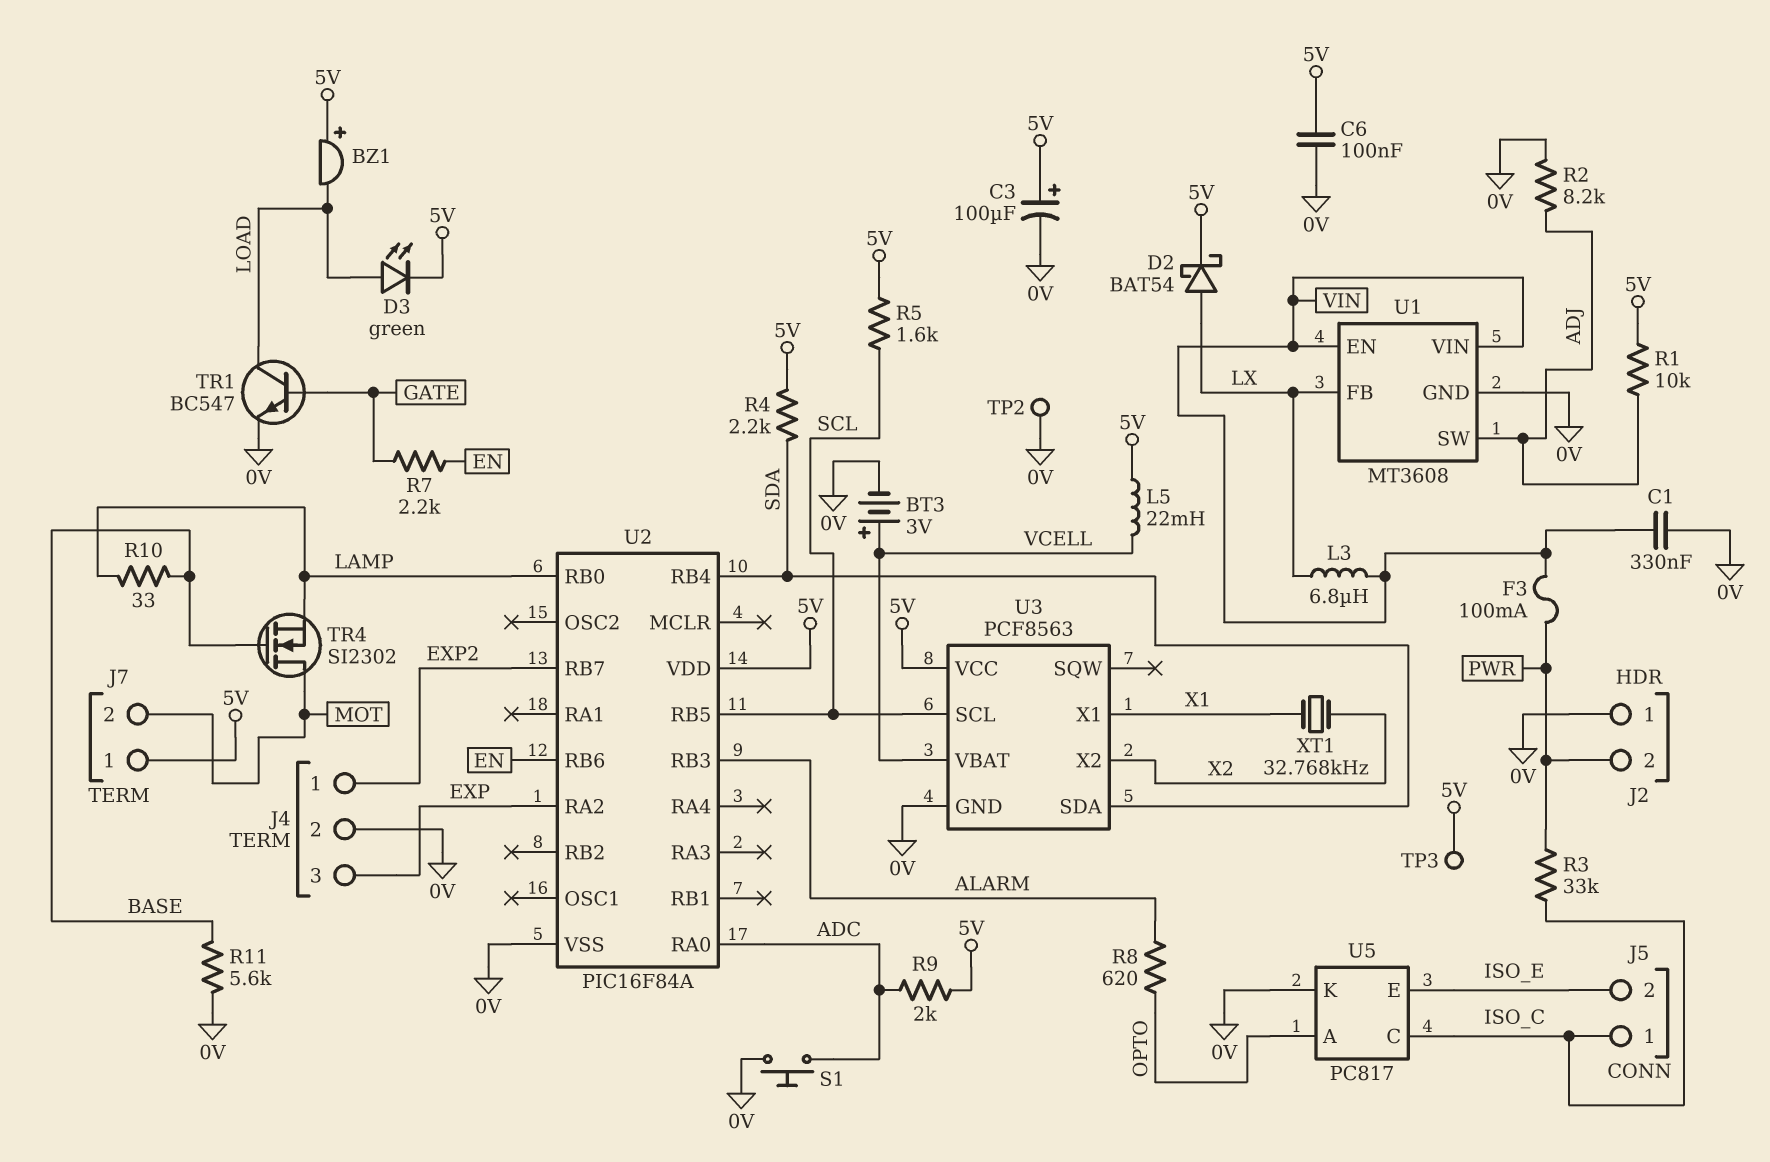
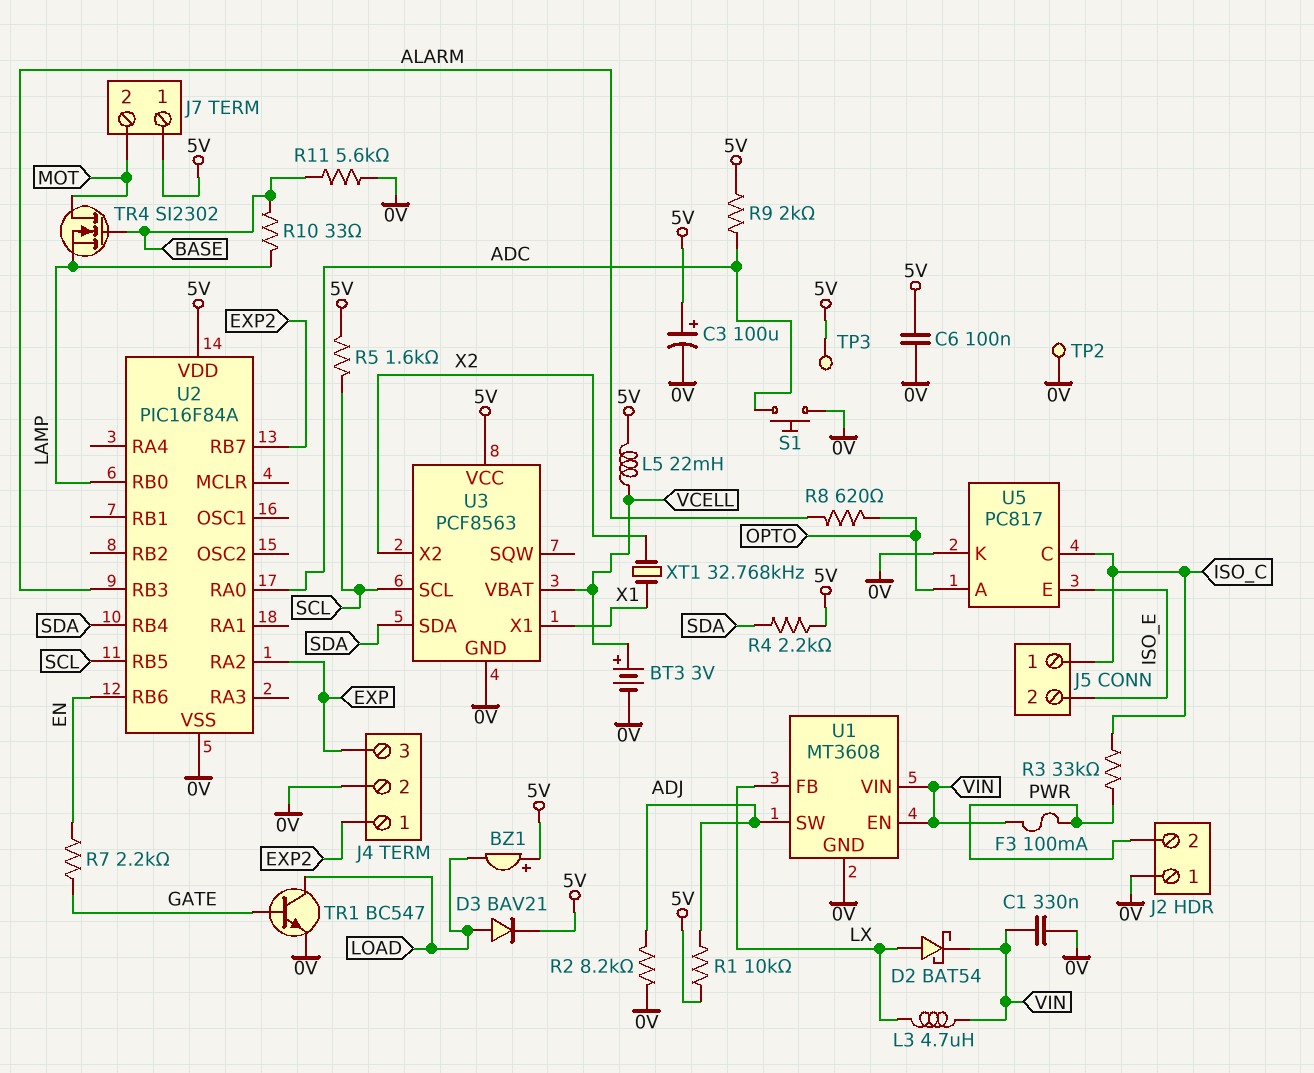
D2: schottky BAT54 (A LX, K 5V) -> schottky BAT54 (A LX, K VIN)
D3: LED green (A LOAD, K 5V) -> diode BAV21 (A LOAD, K 5V)
L3: 6.8uH (LX, VIN) -> 4.7uH (LX, VIN)

